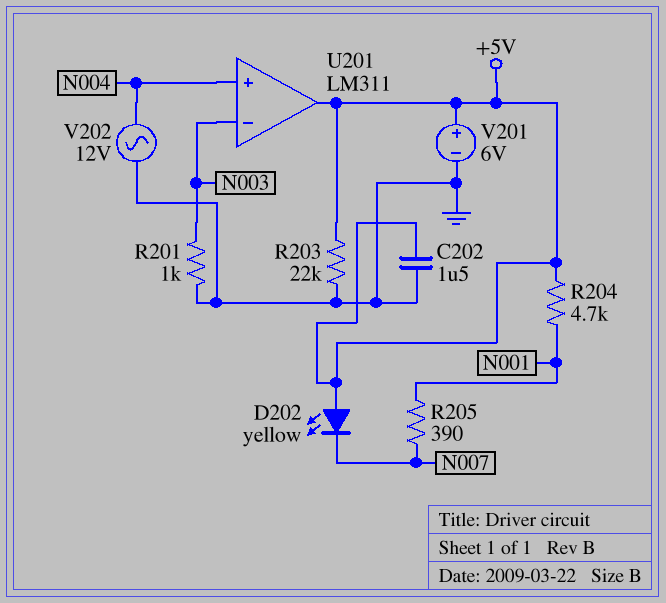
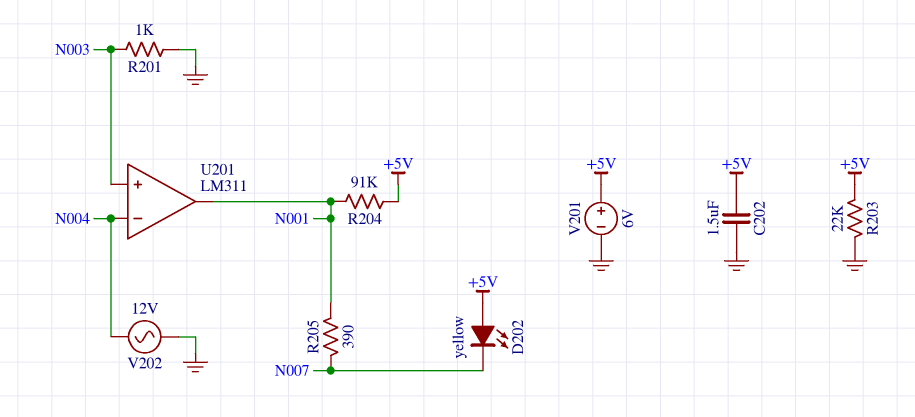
R204: 4.7k (+5V, N001) -> 91k (+5V, N001)
U201 pin in+: N004 -> N003
U201 pin in-: N003 -> N004
U201 pin out: +5V -> N001

